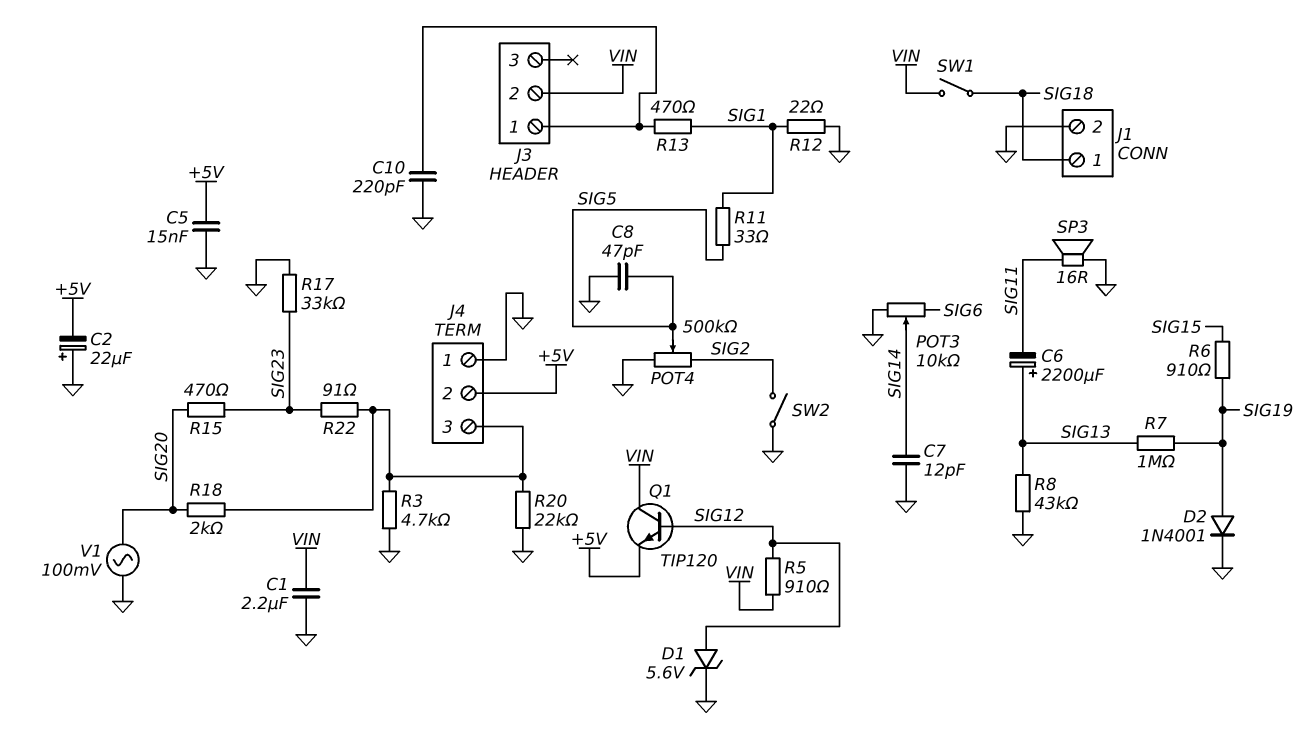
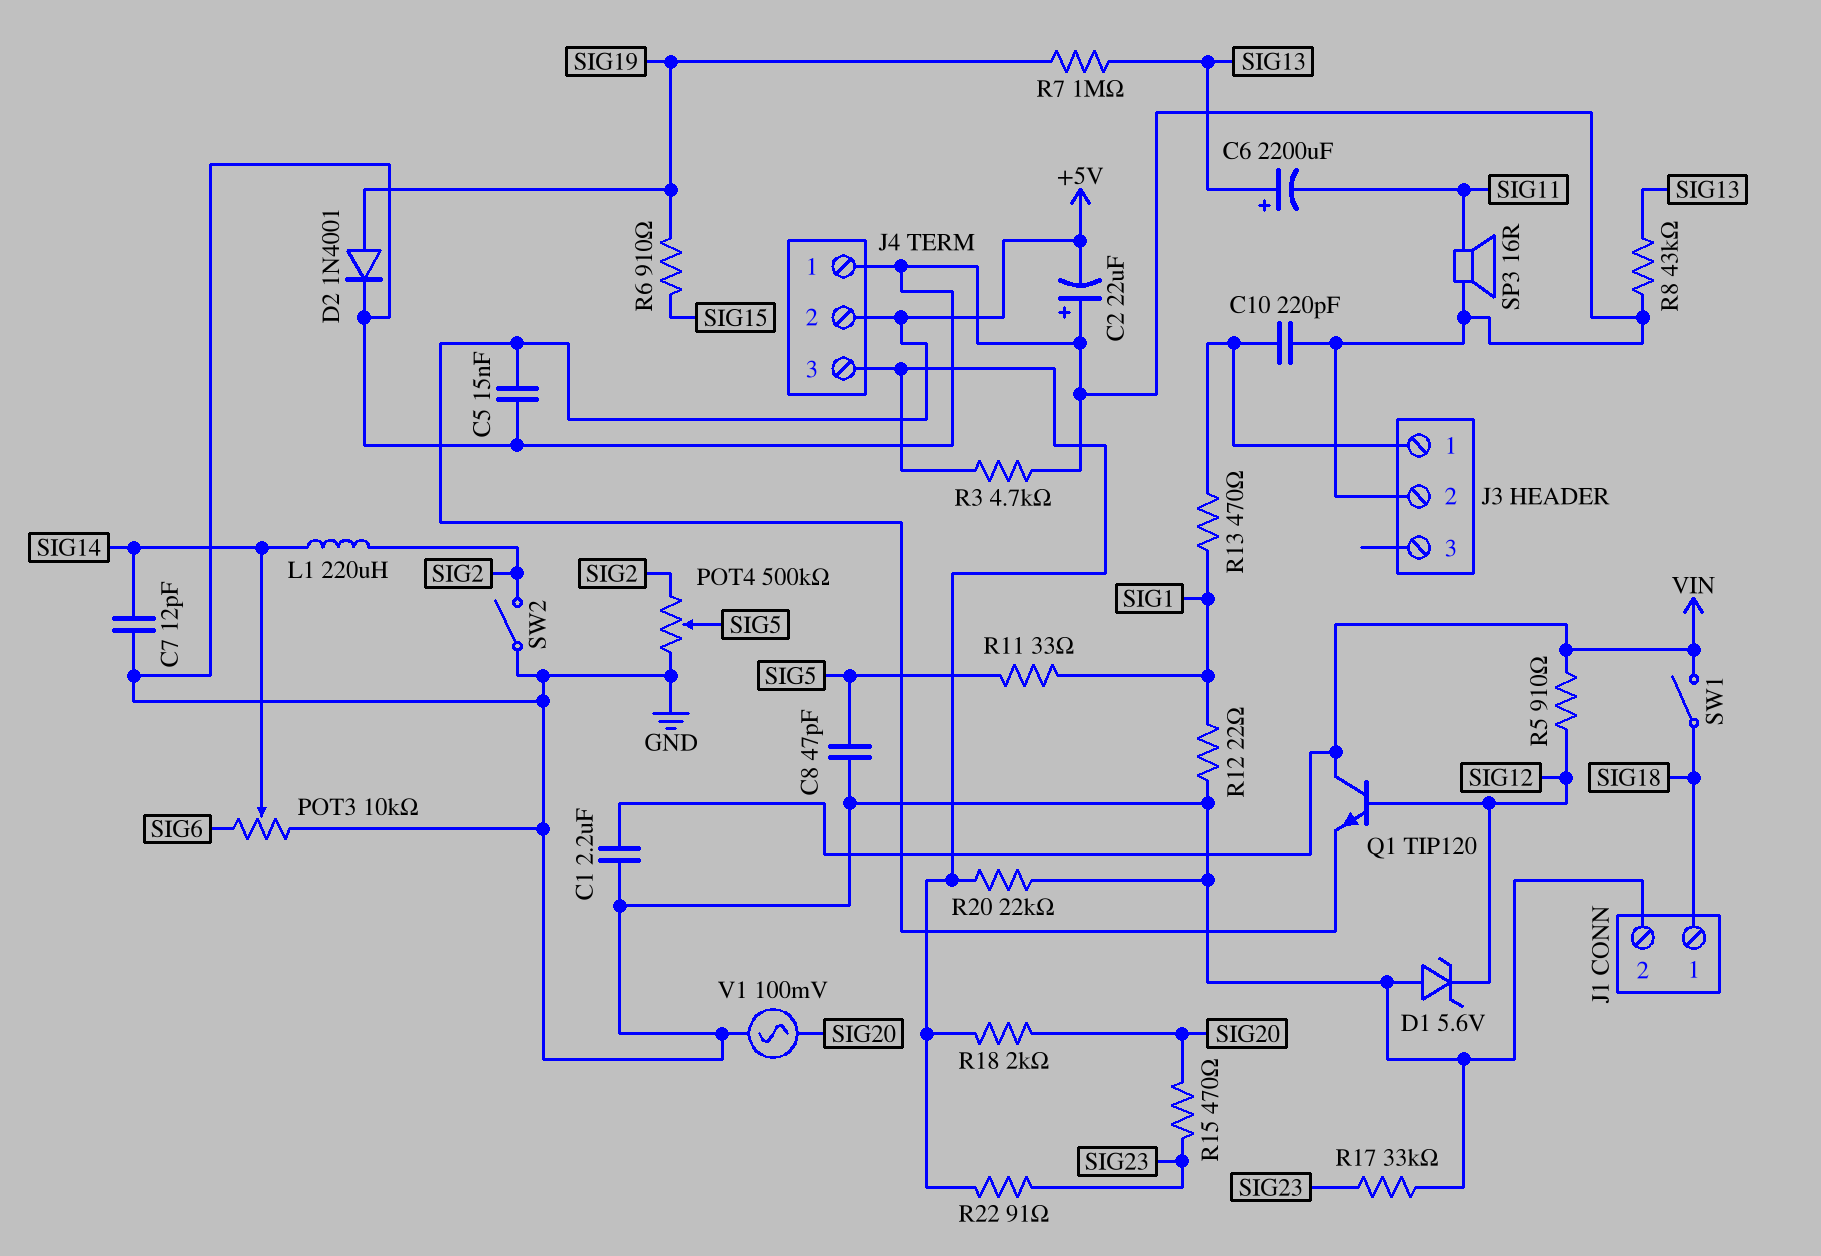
D1: zener 5.6V (A SIG12, K GND) -> zener 5.6V (A GND, K SIG12)
J3 pin 2: VIN -> GND
L1: none -> 220uH (SIG2, SIG14)

